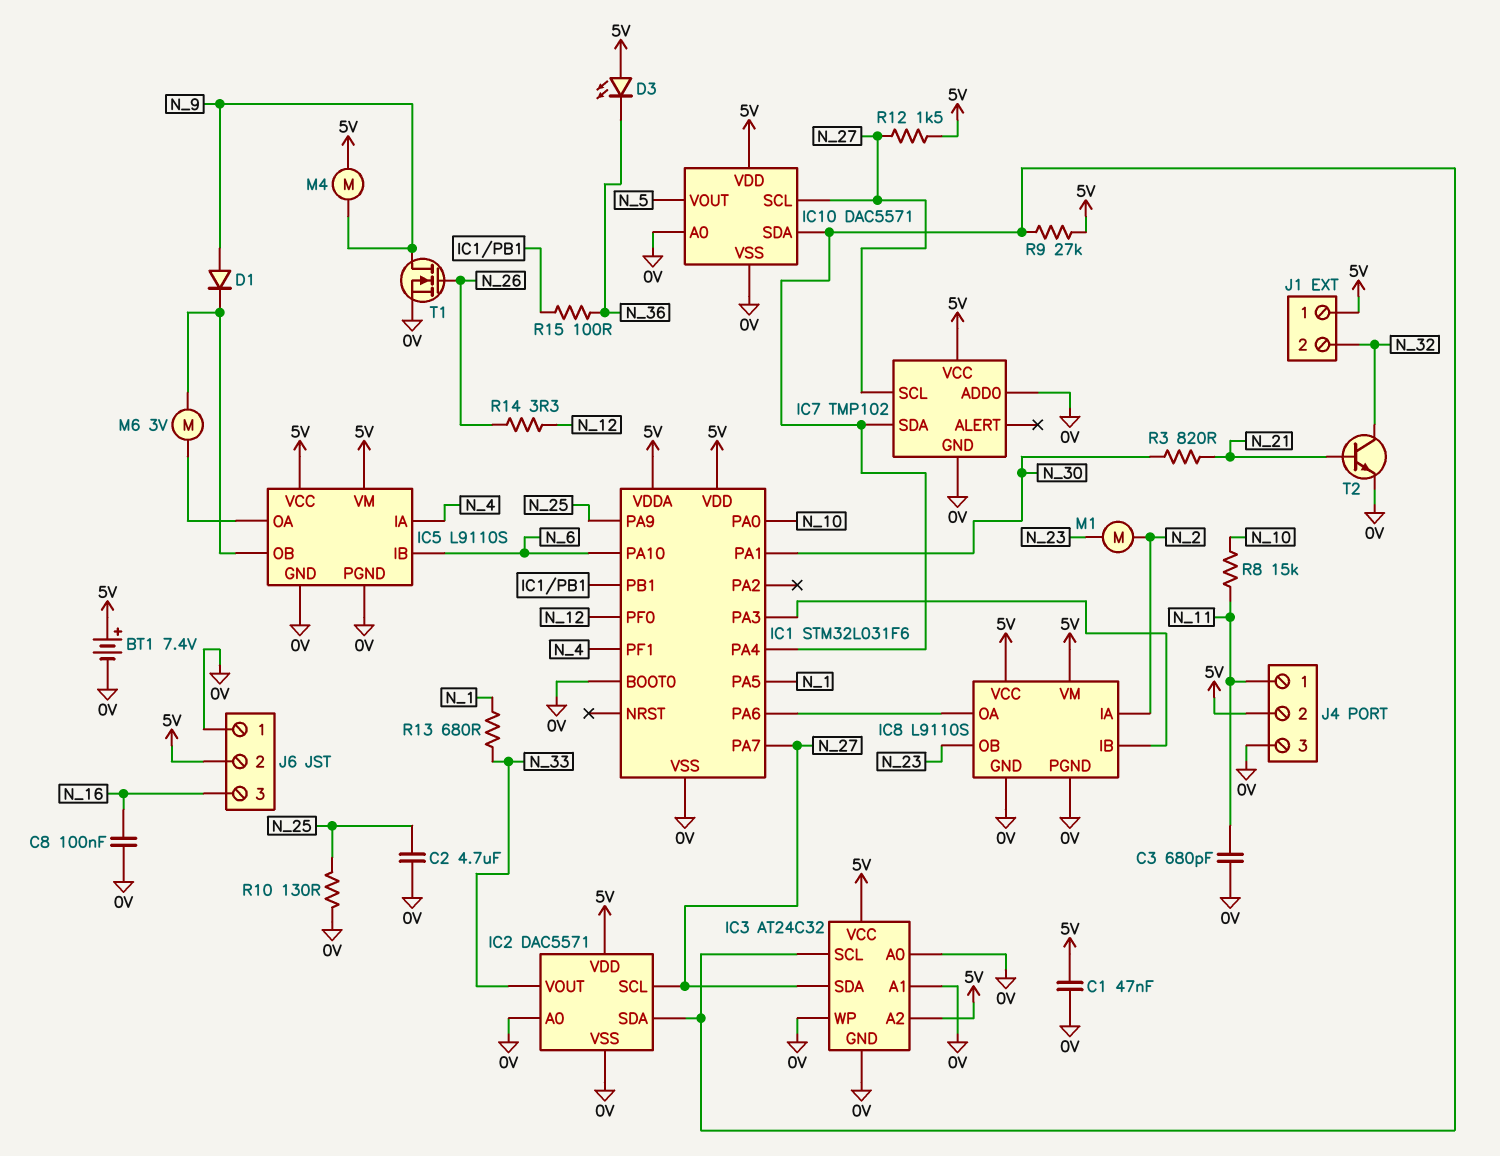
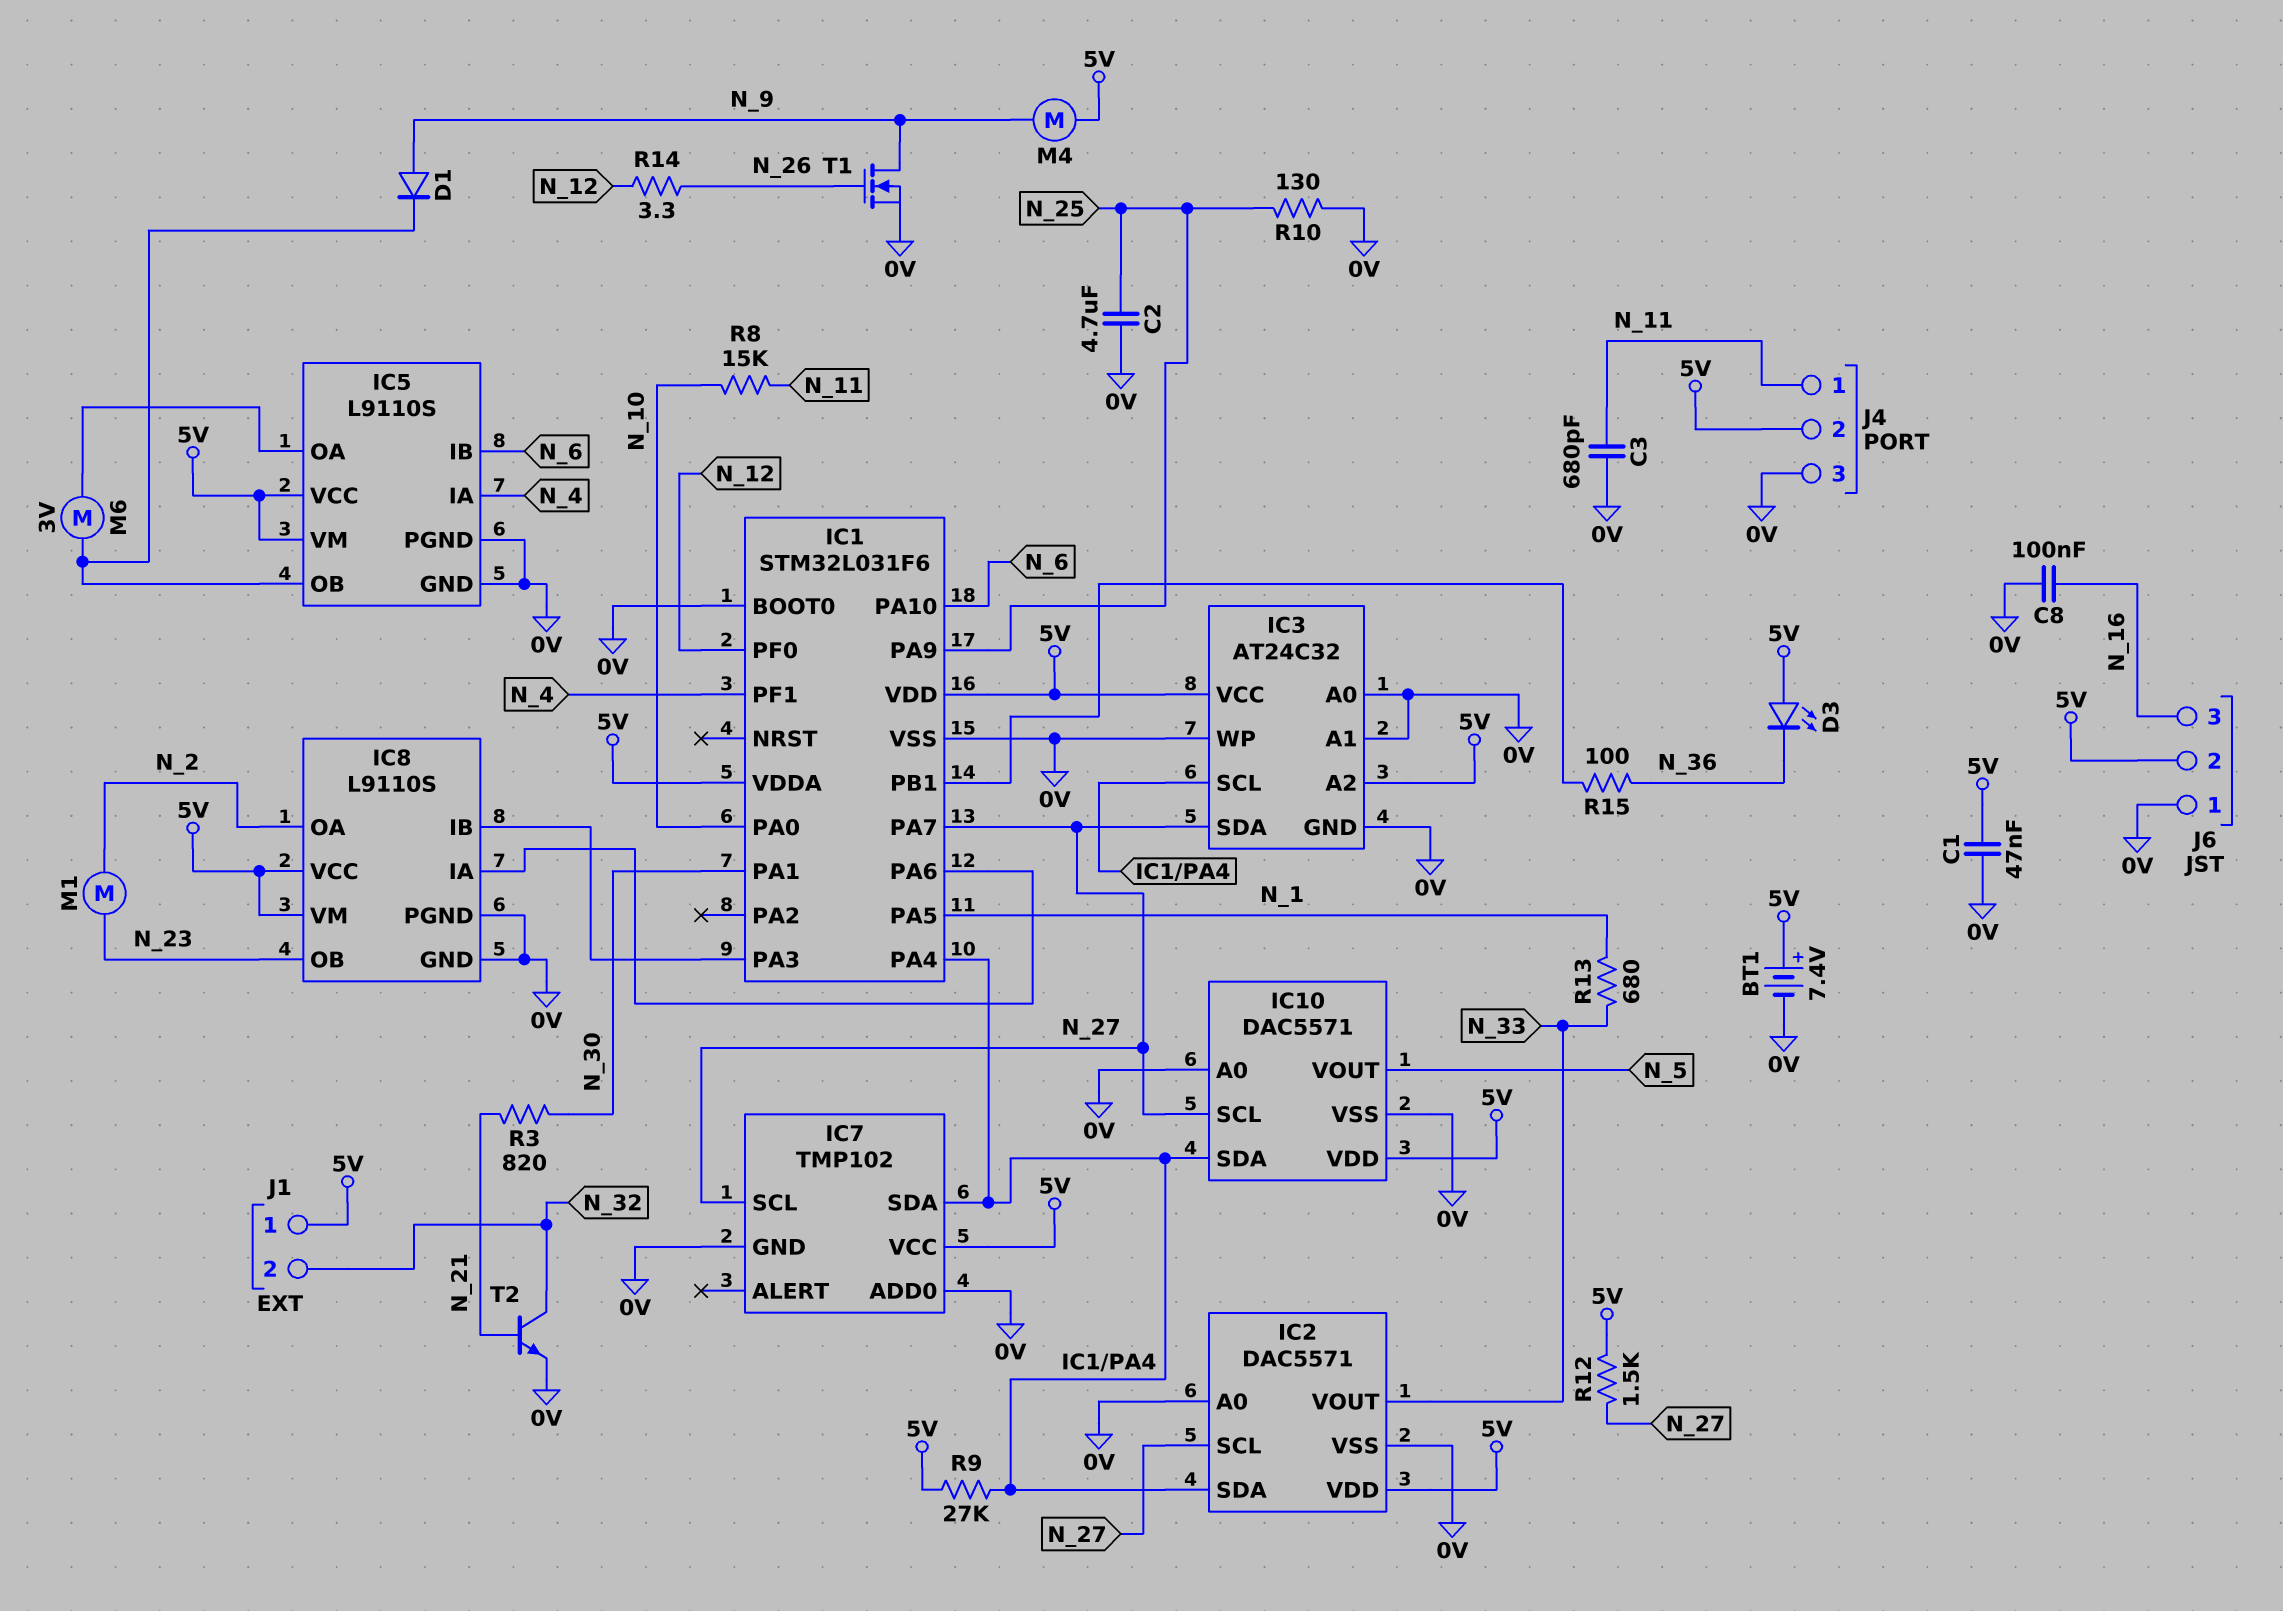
IC8 pin IA: N_2 -> IC1/PA6
IC8 pin OA: IC1/PA6 -> N_2

